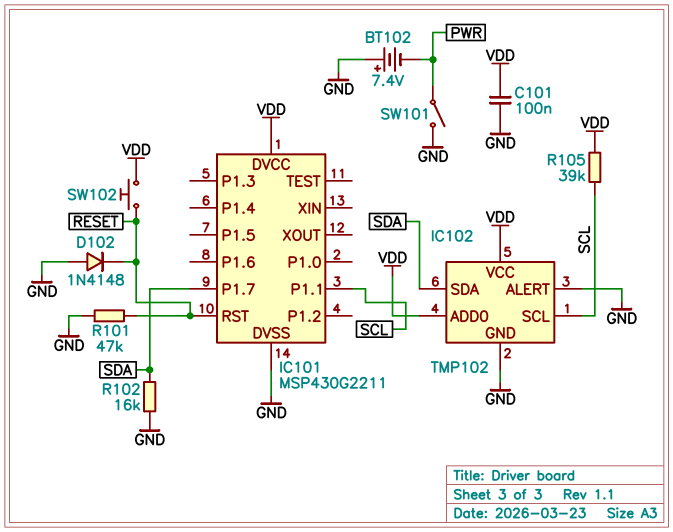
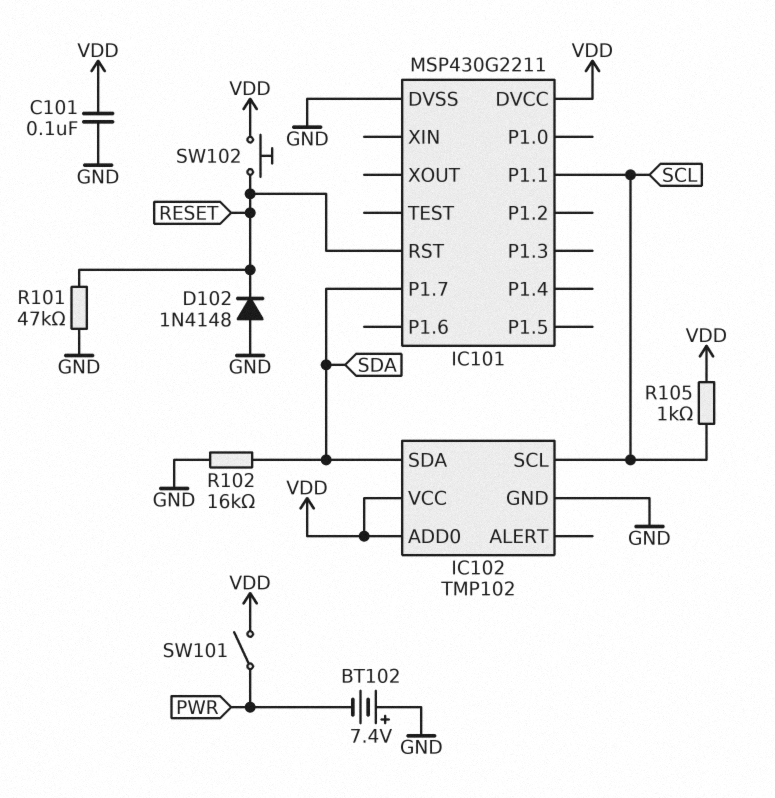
IC102 pin ALERT: GND -> none
R105: 39k (SCL, VDD) -> 1k (SCL, VDD)
SW101: switch (GND, PWR) -> switch (PWR, VDD)

